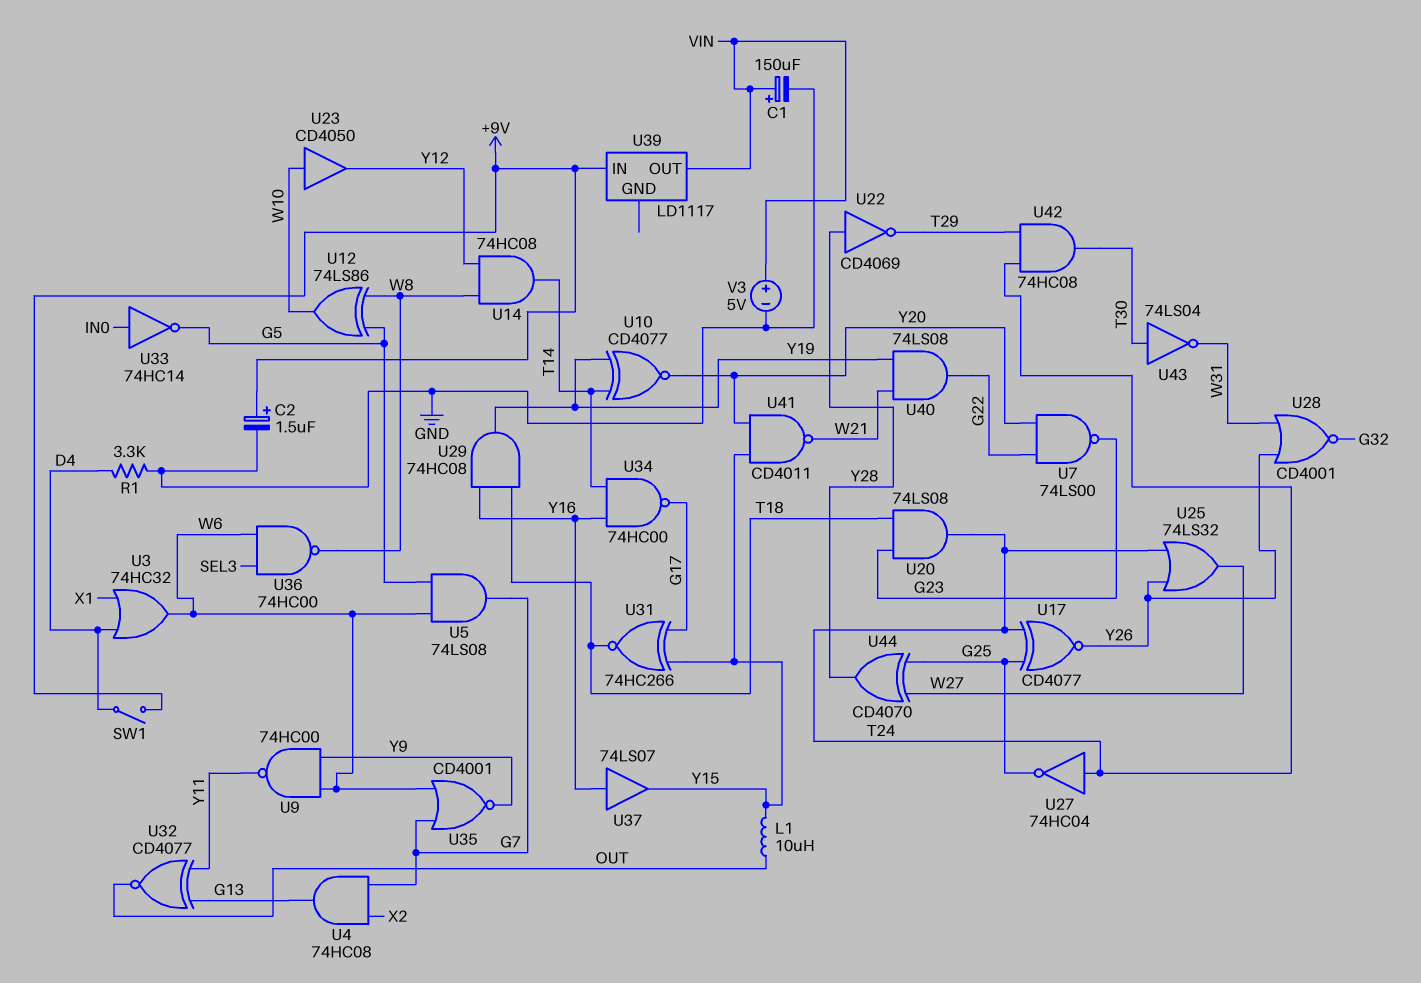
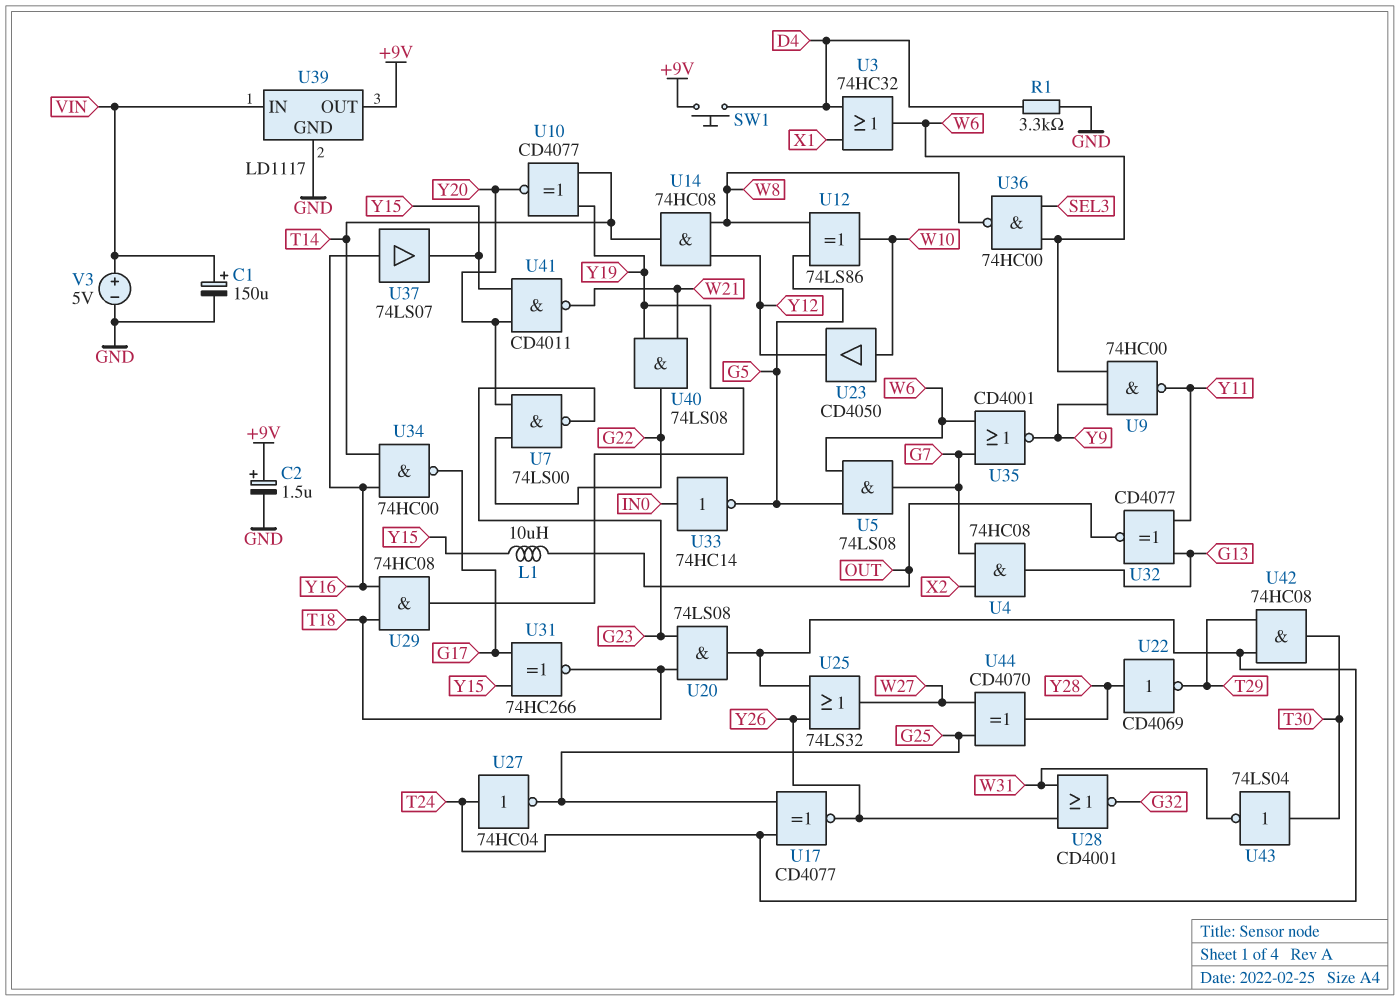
SW1: switch (+9V, D4) -> button (+9V, D4)
U39 pin GND: none -> GND
U39 pin IN: +9V -> VIN
U39 pin OUT: VIN -> +9V

